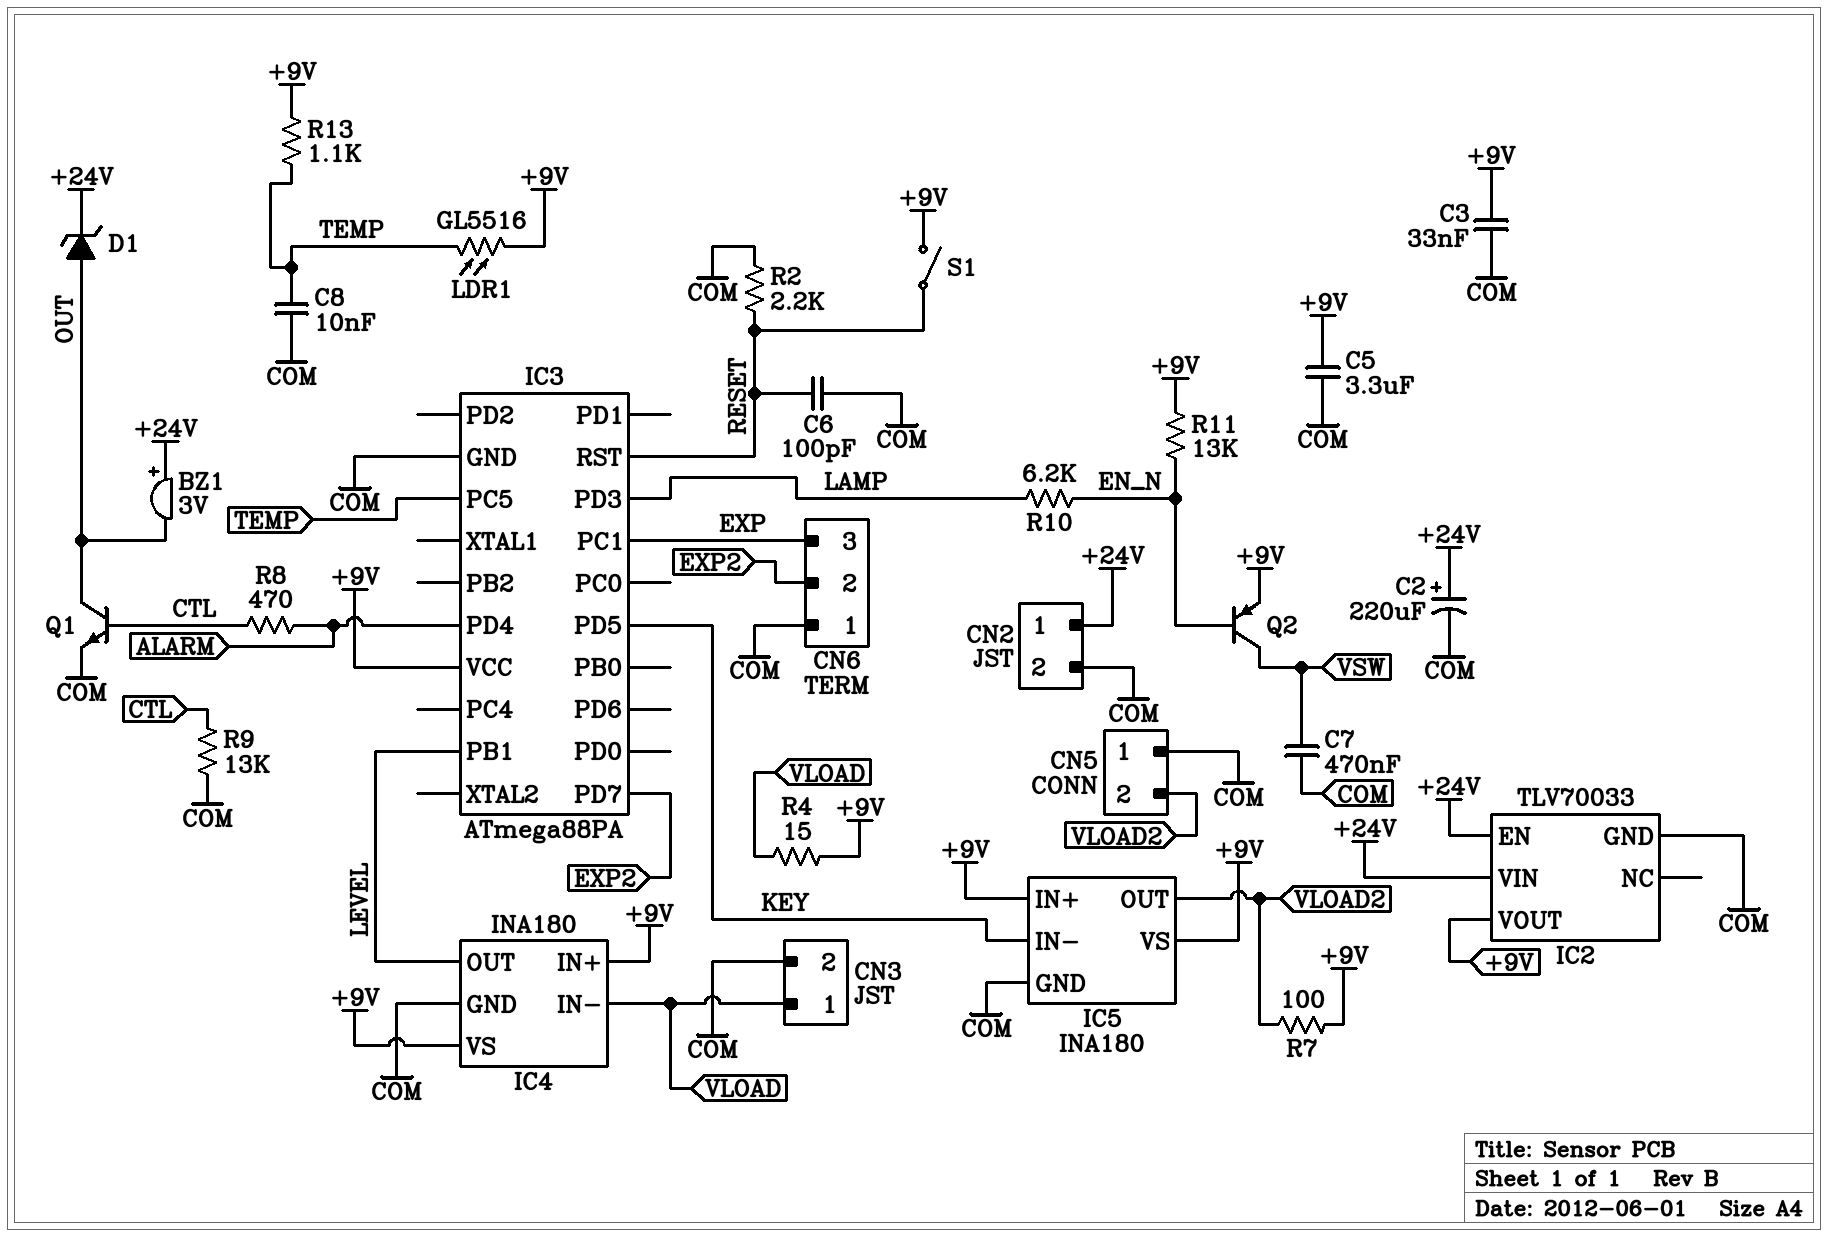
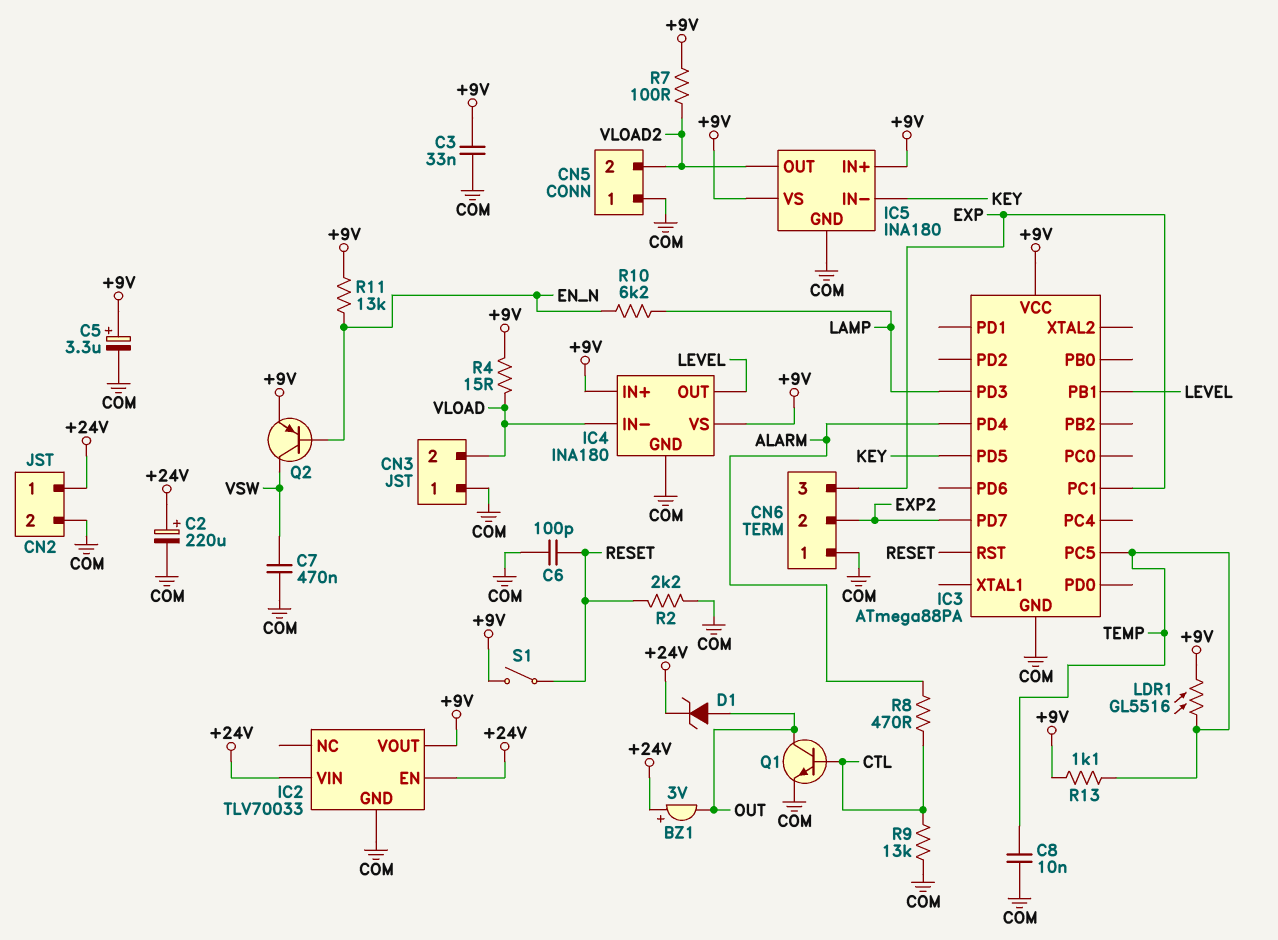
C5: 3.3uF (+9V, COM) -> 3.3uF (plus +9V, minus COM)
CN3 pin 1: VLOAD -> COM
CN3 pin 2: COM -> VLOAD

